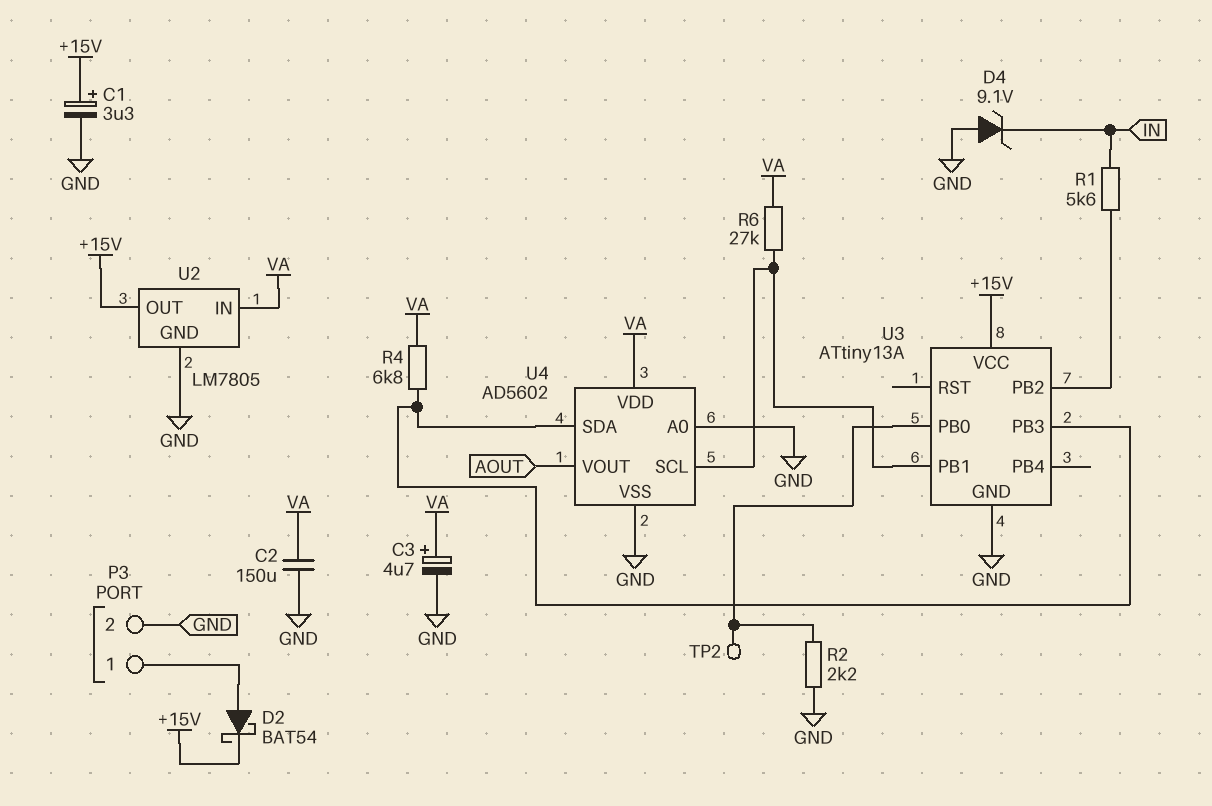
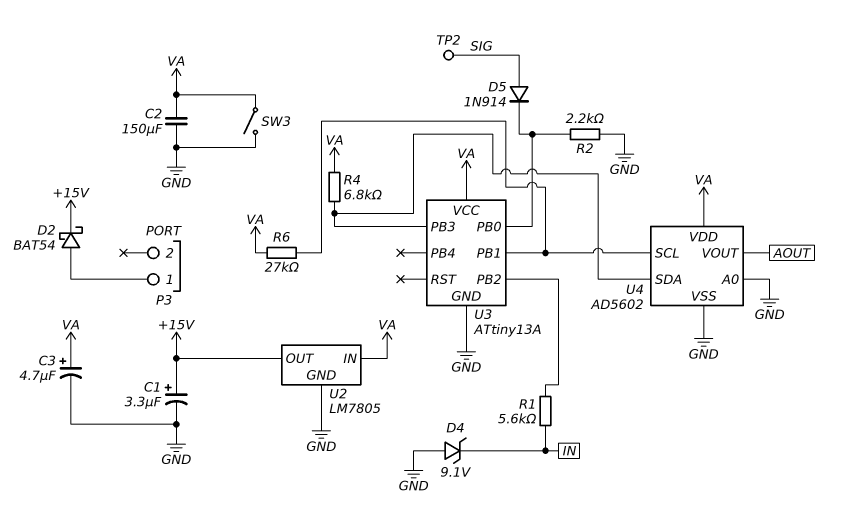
D5: none -> diode 1N914 (A SIG, K U3/PB0)
P3 pin 2: GND -> none
SW3: none -> switch (GND, VA)
TP2: test point (U3/PB0) -> test point (SIG)
U3 pin VCC: +15V -> VA

